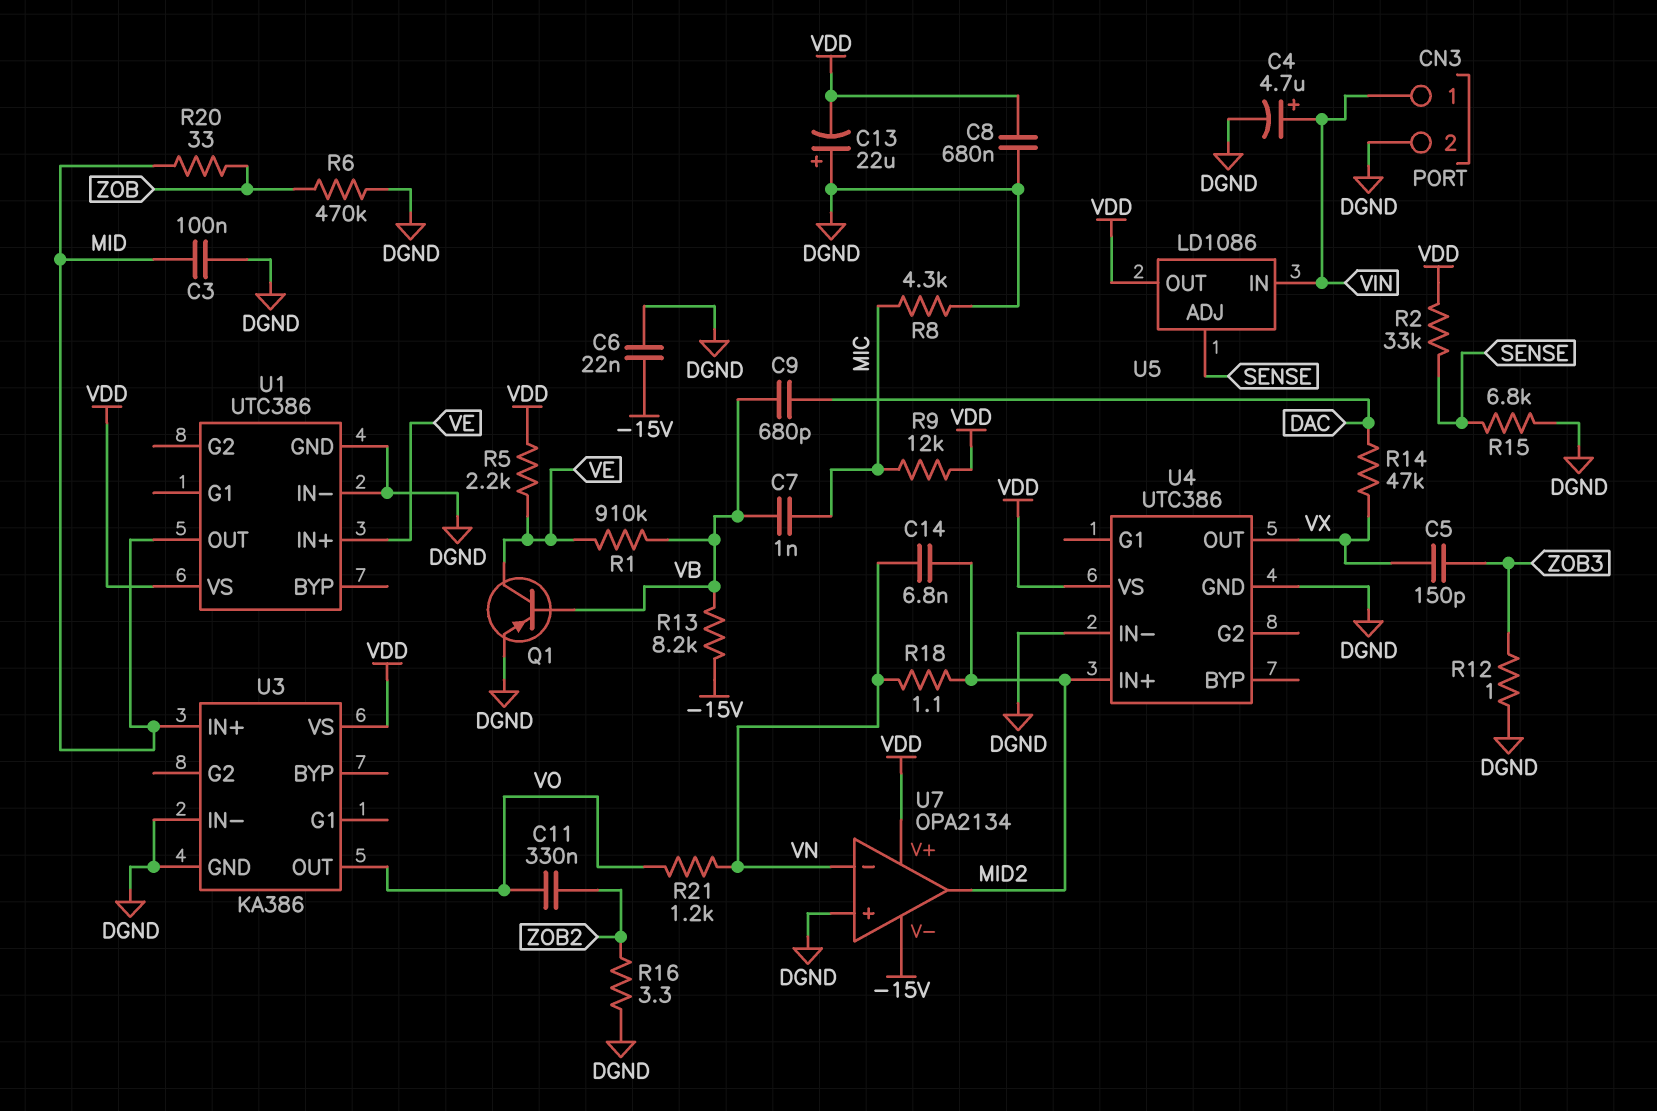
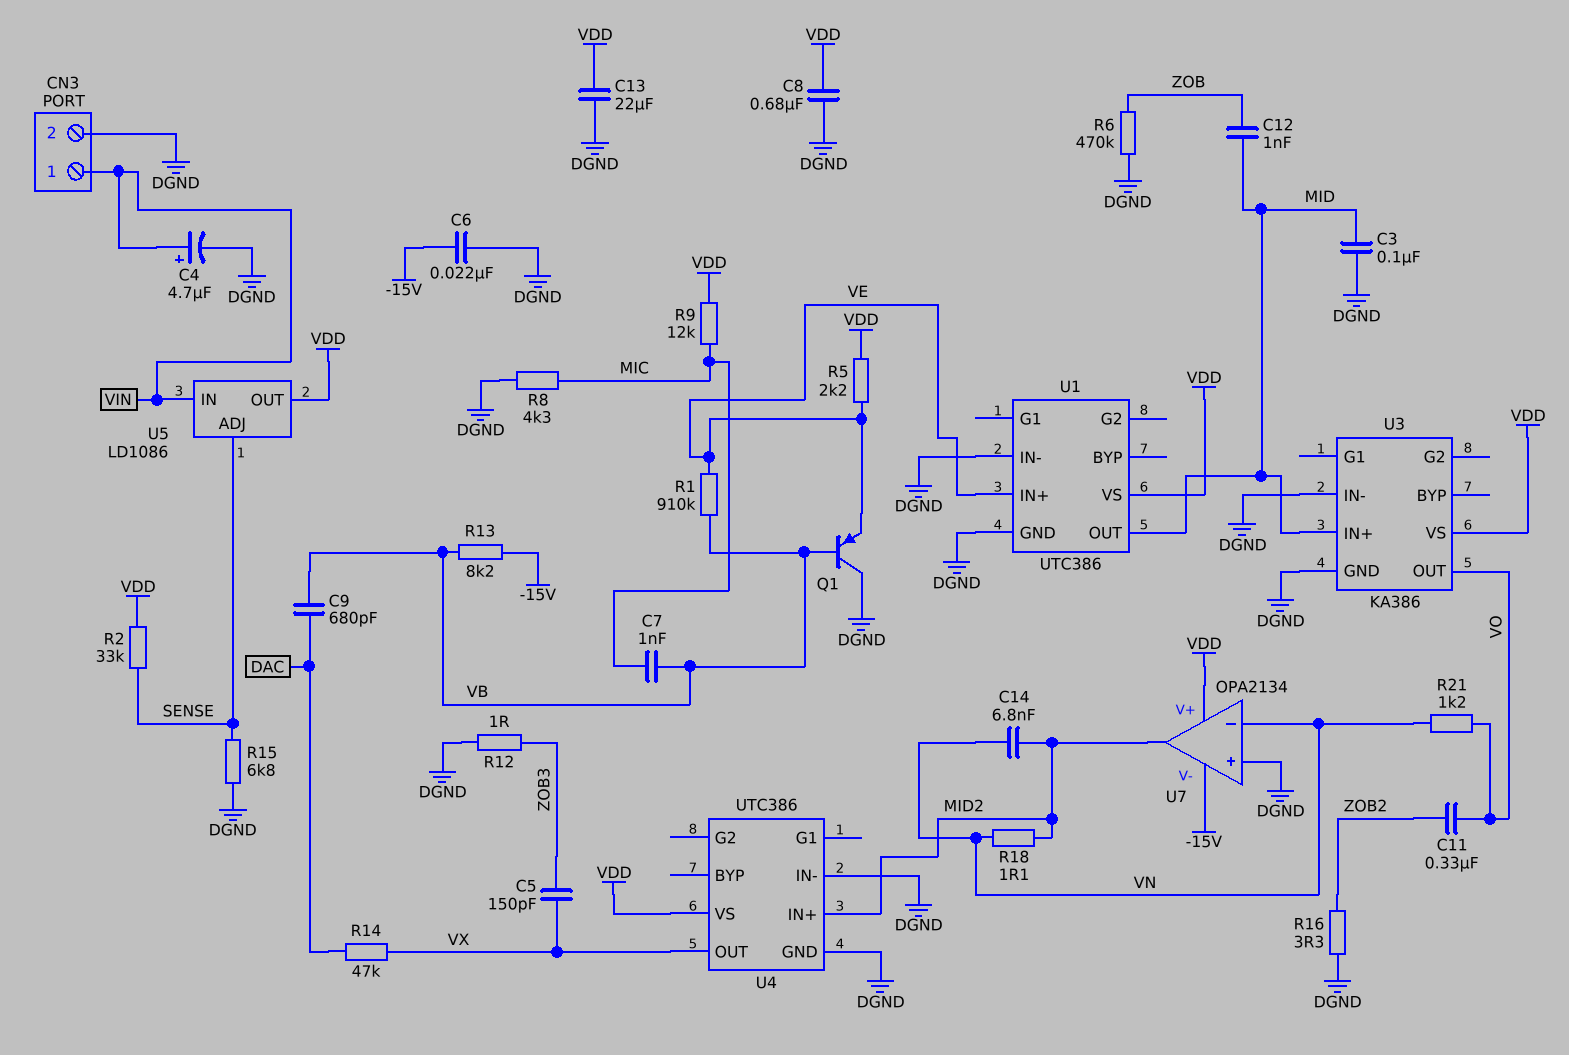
C12: none -> 1nF (MID, ZOB)
C13: 22uF (plus DGND, minus VDD) -> 22uF (DGND, VDD)
Q1: PNP (B VB, C VE, E DGND) -> PNP (B VB, C DGND, E VE)
R20: 33 (MID, ZOB) -> none

